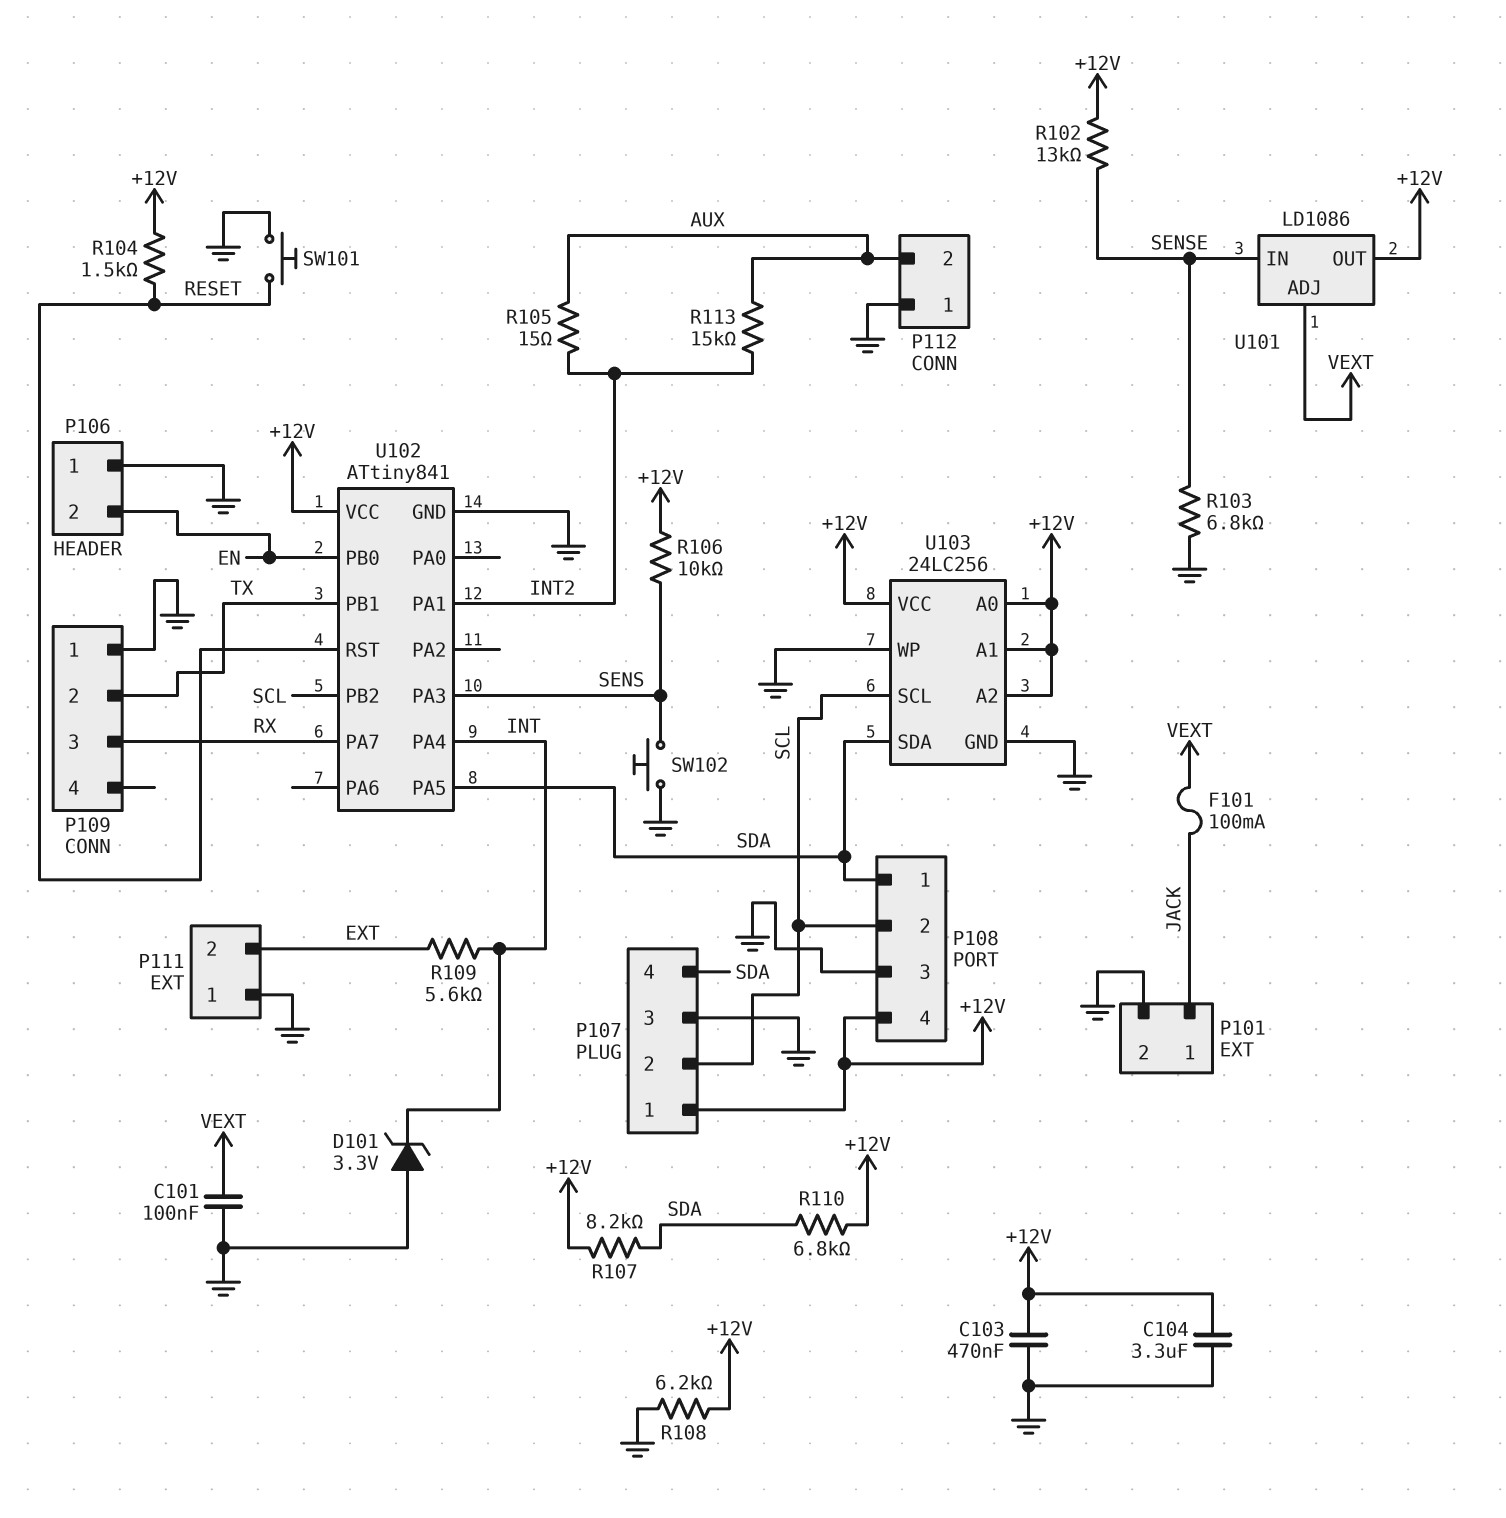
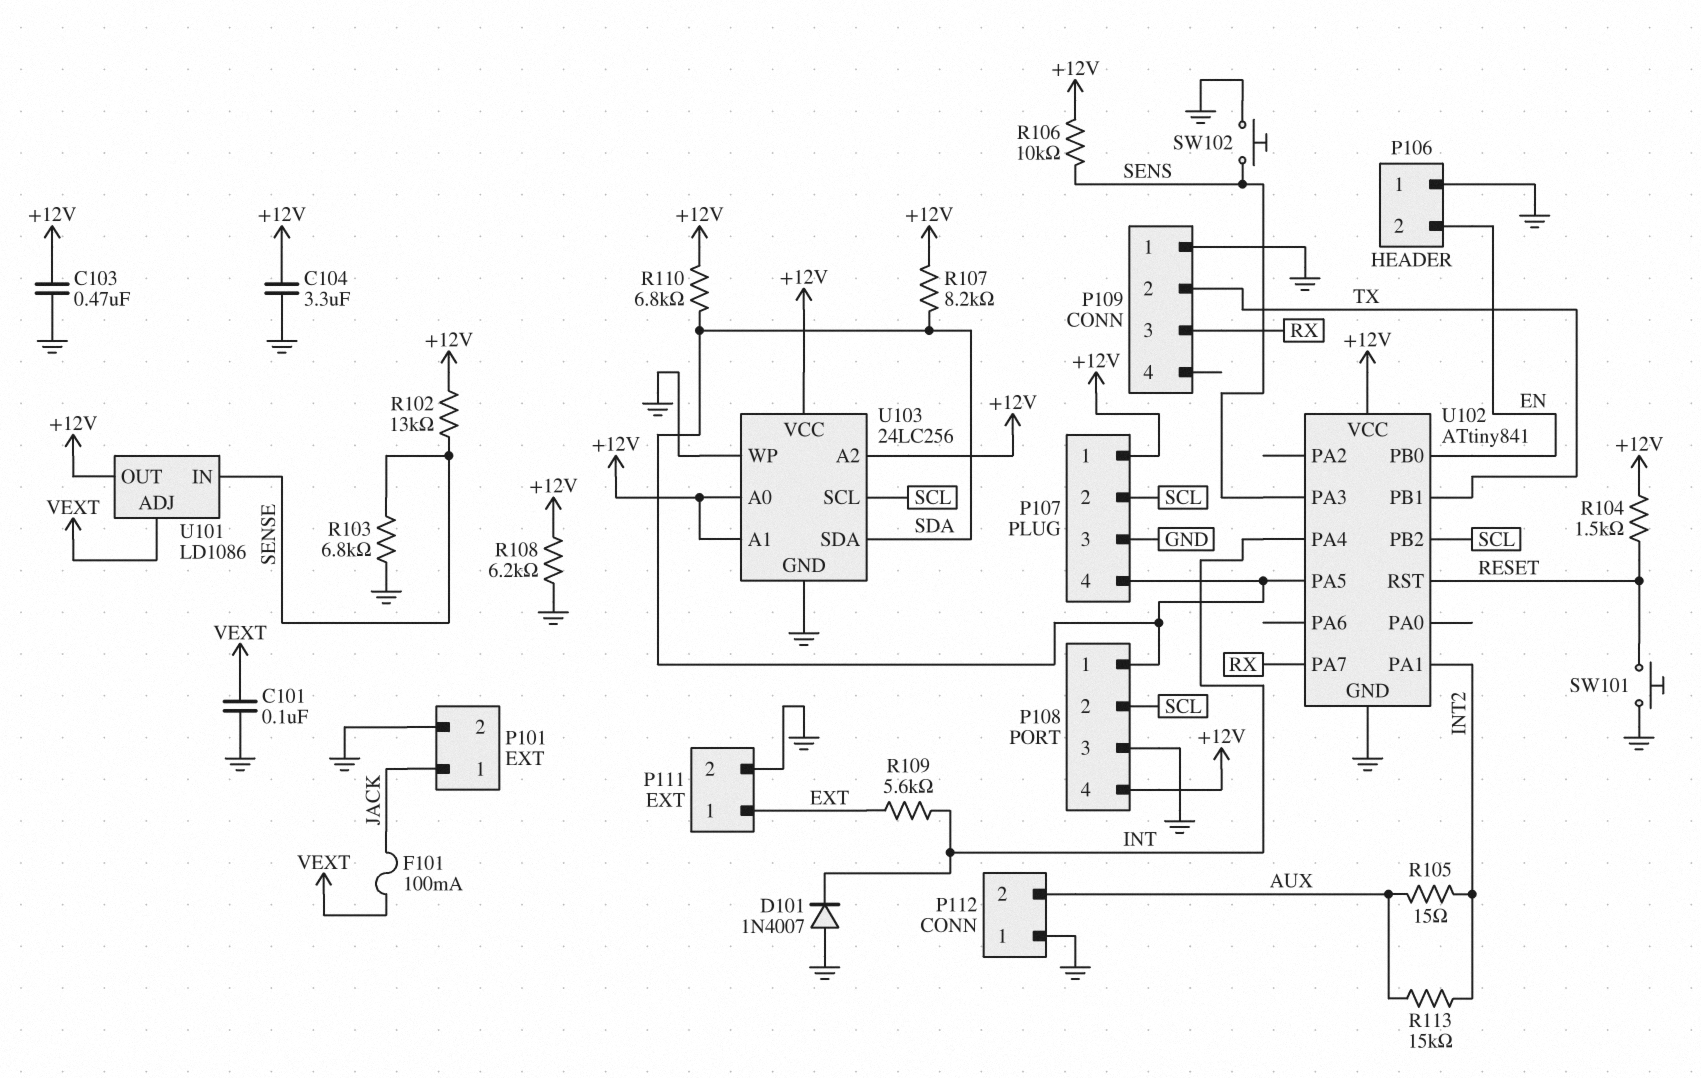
D101: zener 3.3V (A GND, K INT) -> diode 1N4007 (A GND, K INT)
P111 pin 1: GND -> EXT
P111 pin 2: EXT -> GND

